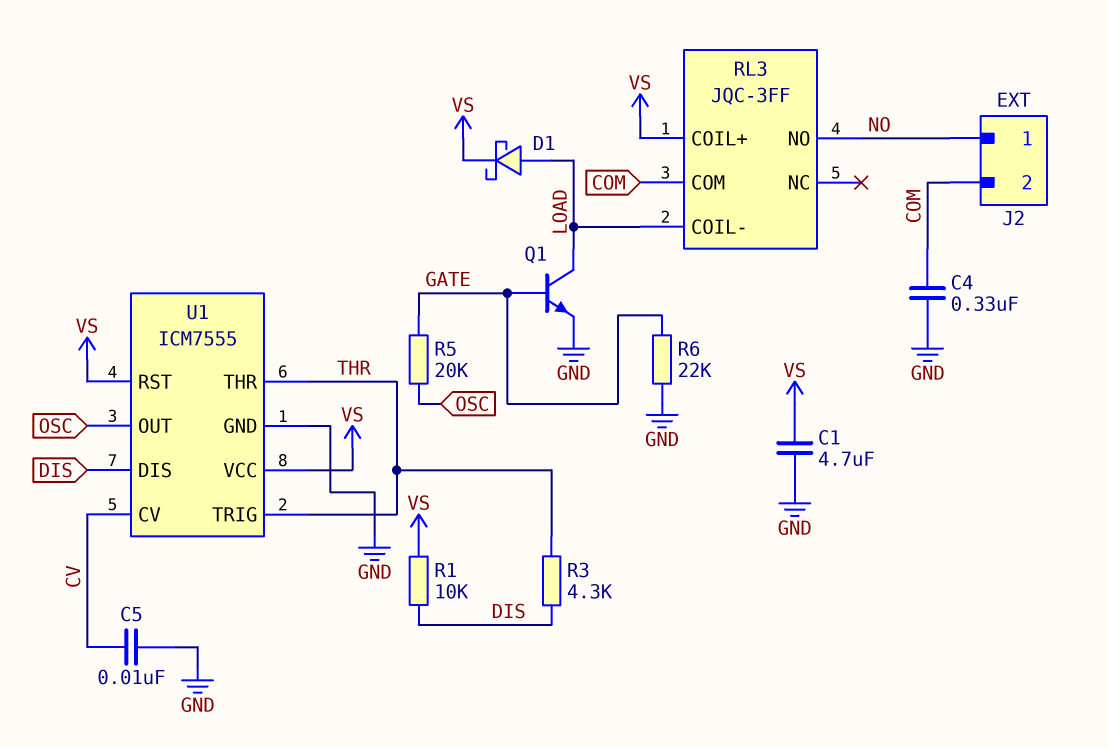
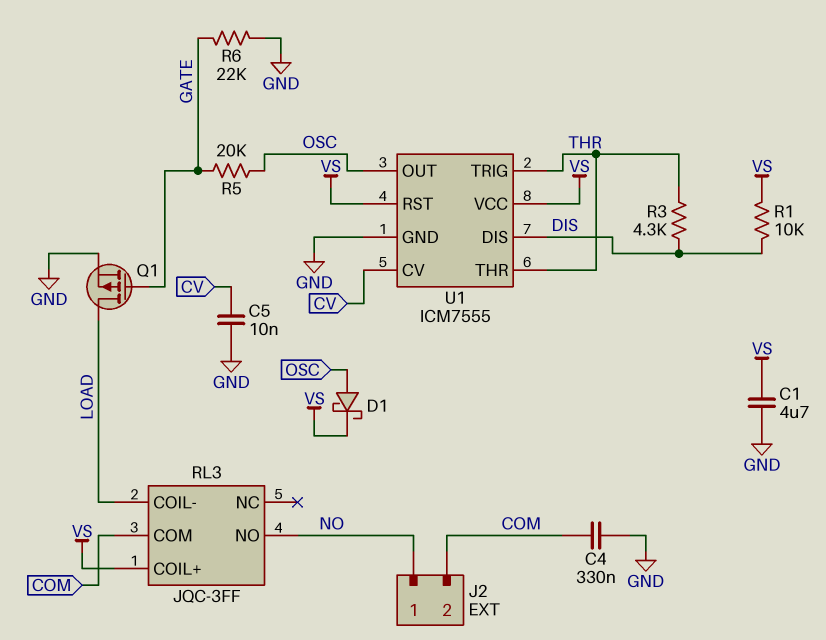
D1: schottky (A LOAD, K VS) -> schottky (A OSC, K VS)
Q1: NPN (B GATE, C LOAD, E GND) -> PMOS (G GATE, D LOAD, S GND)

